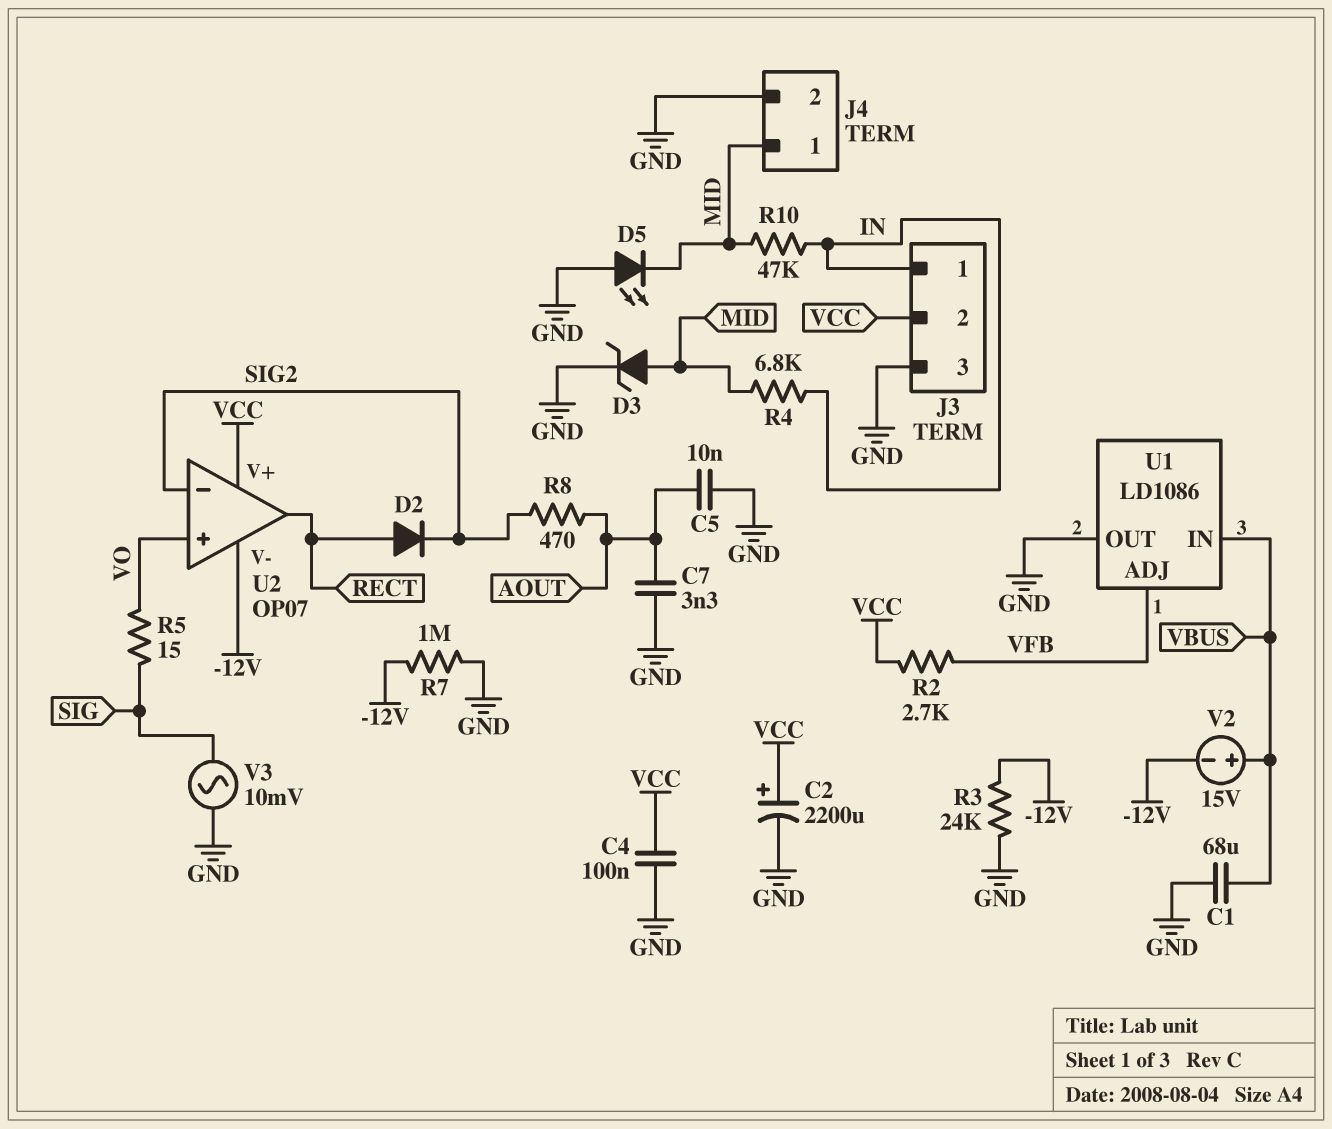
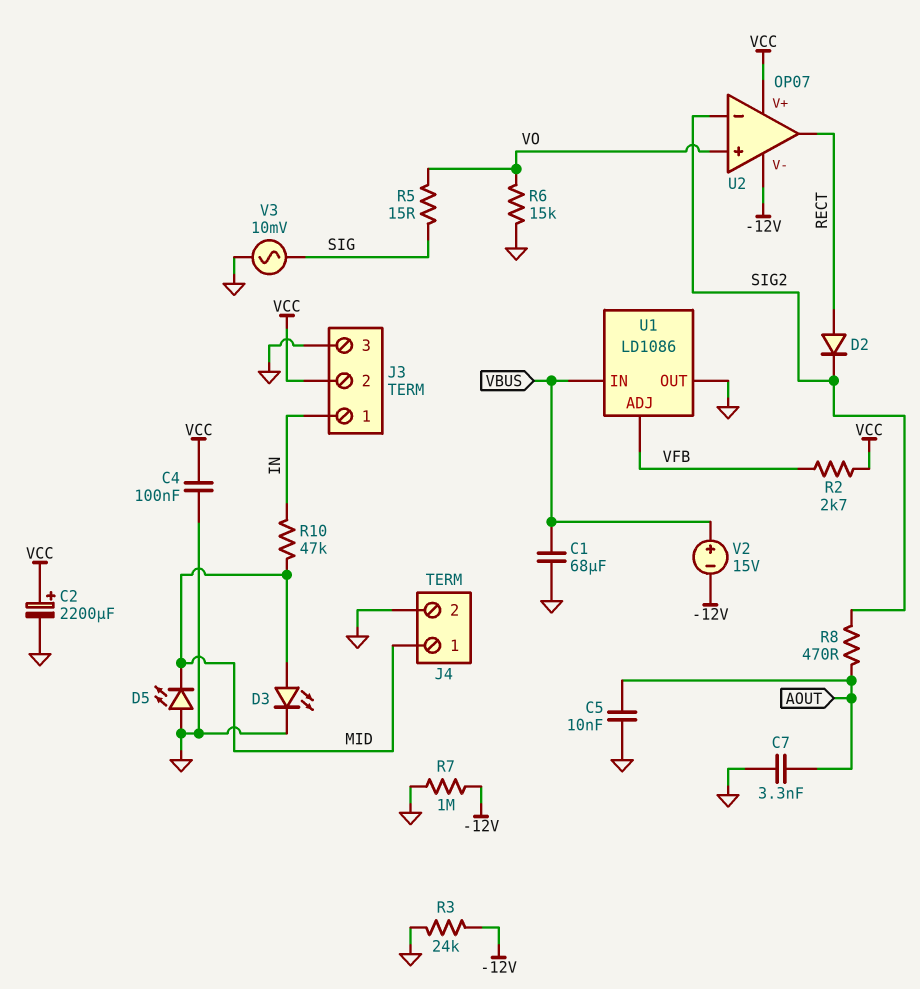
D3: zener (A MID, K GND) -> LED (A MID, K GND)
R4: 6.8k (IN, MID) -> none
R6: none -> 15k (GND, VO)

